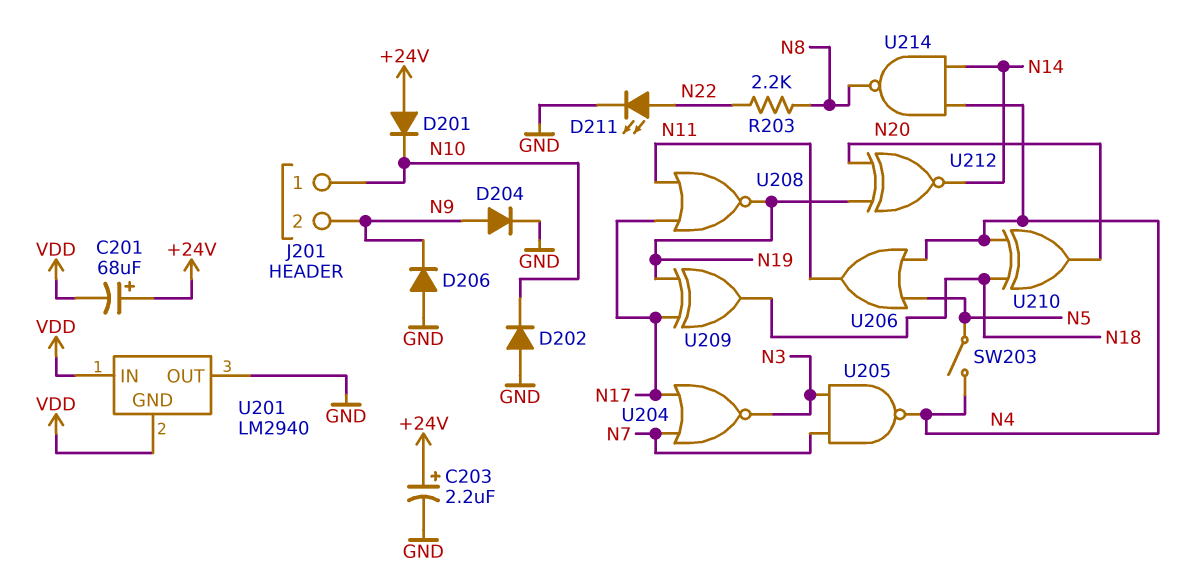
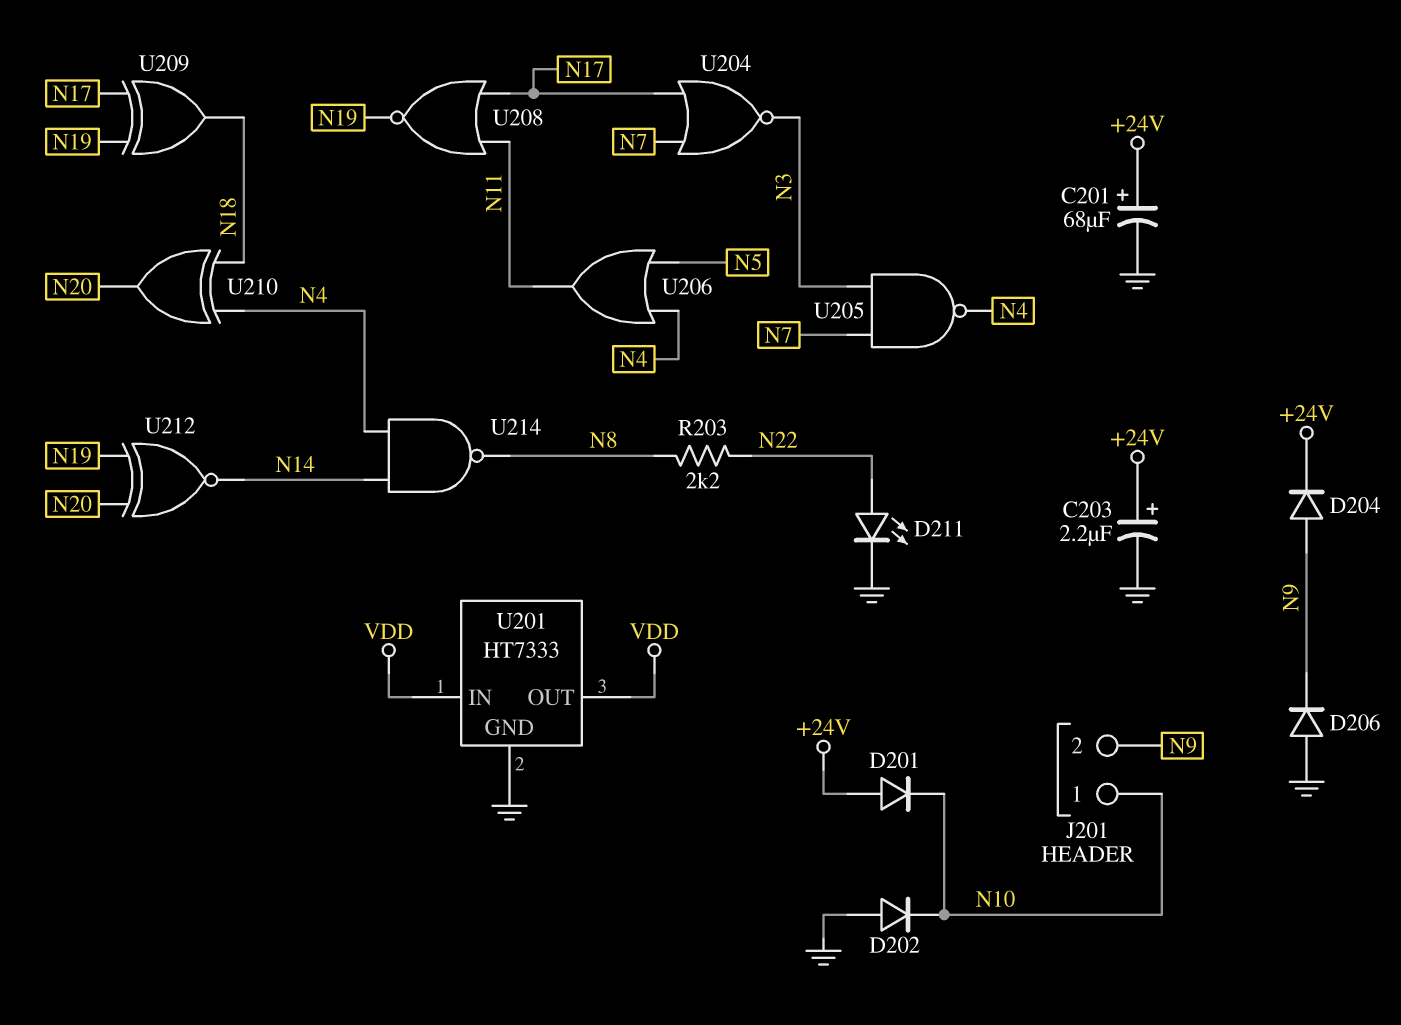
C201: 68uF (plus +24V, minus VDD) -> 68uF (plus +24V, minus GND)
D204: diode (A N9, K GND) -> diode (A N9, K +24V)
SW203: switch (N4, N5) -> none
U201: LM2940 -> HT7333
U201 pin GND: VDD -> GND
U201 pin OUT: GND -> VDD

